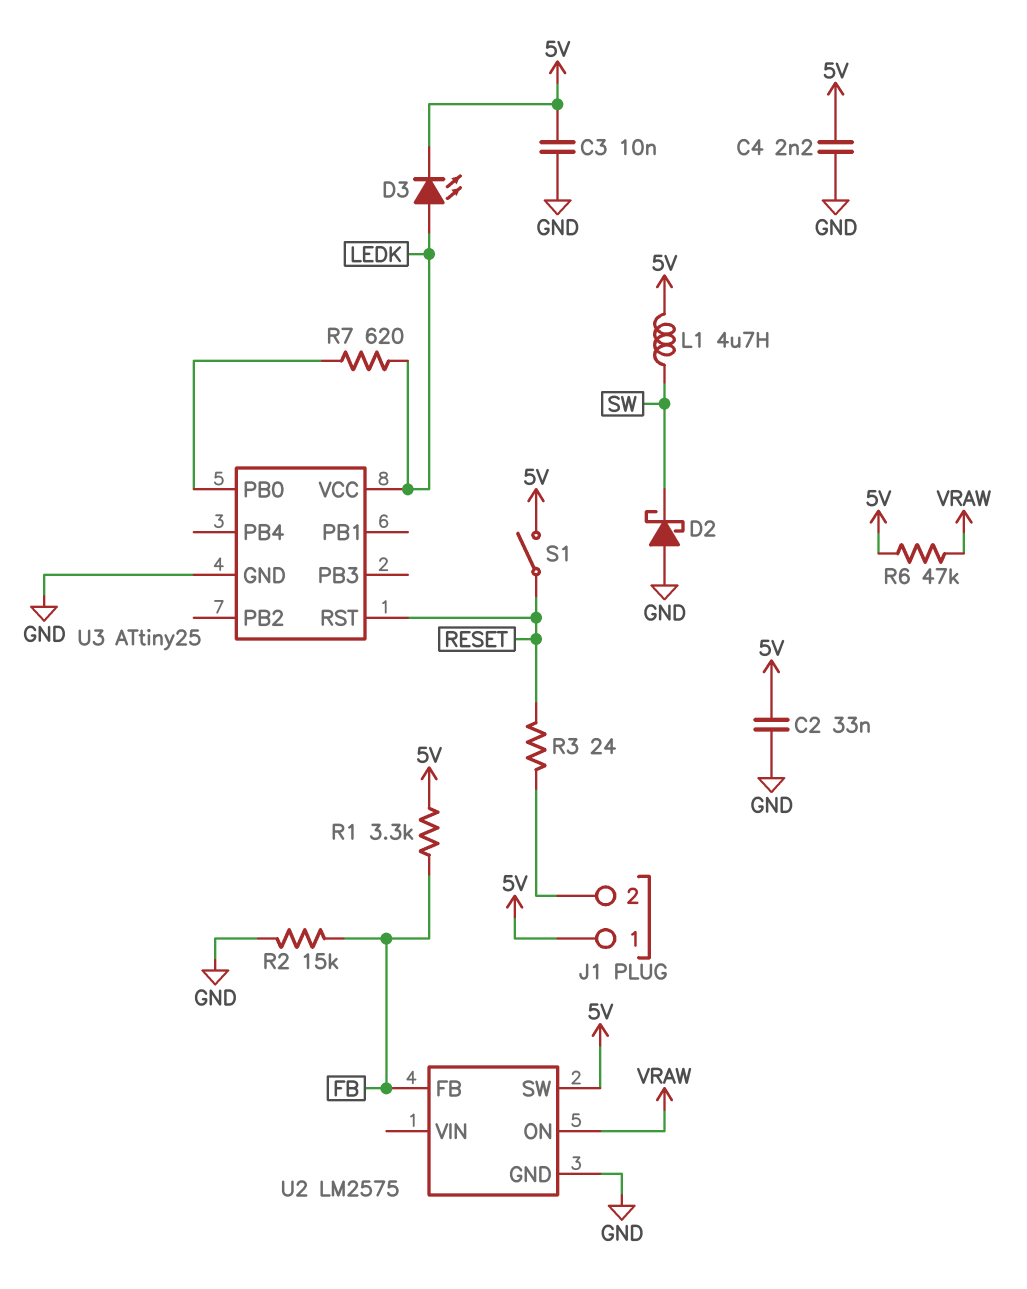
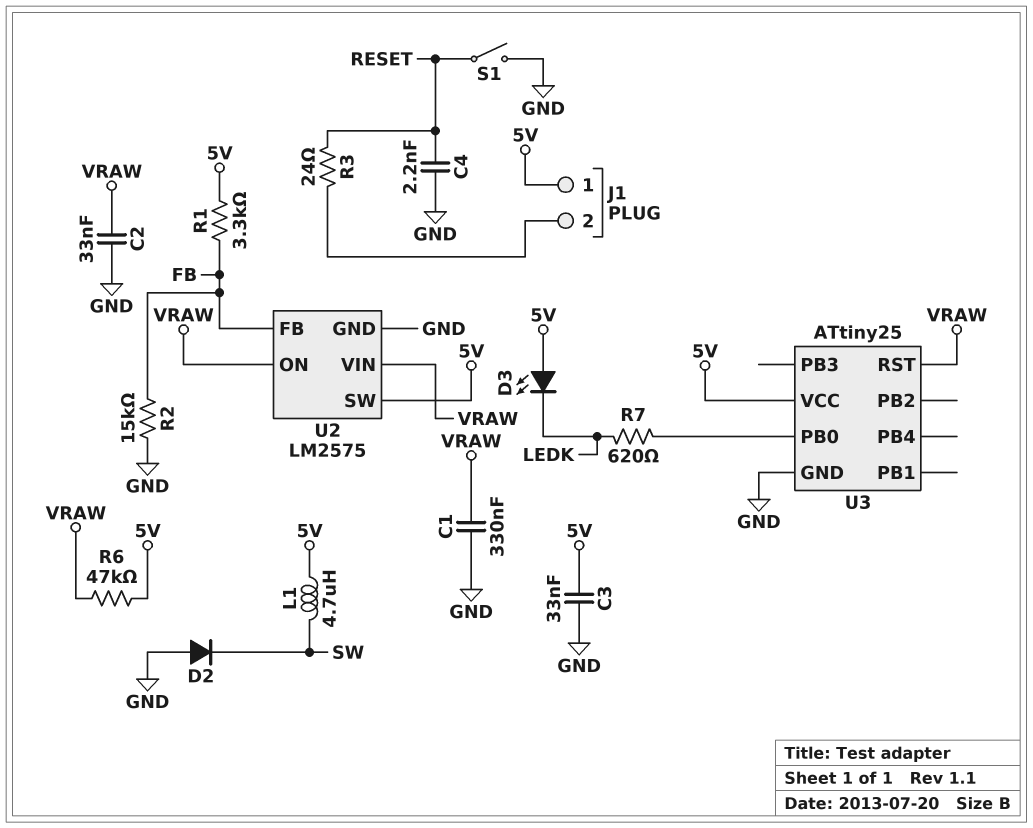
C1: none -> 330nF (GND, VRAW)
C2: 33nF (5V, GND) -> 33nF (GND, VRAW)
C3: 10nF (5V, GND) -> 33nF (5V, GND)
C4: 2.2nF (5V, GND) -> 2.2nF (GND, RESET)
D2: schottky (A GND, K SW) -> diode (A GND, K SW)
D3: LED (A LEDK, K 5V) -> LED (A 5V, K LEDK)
S1: switch (5V, RESET) -> switch (GND, RESET)
U2 pin VIN: none -> VRAW
U3 pin RST: RESET -> VRAW
U3 pin VCC: LEDK -> 5V

